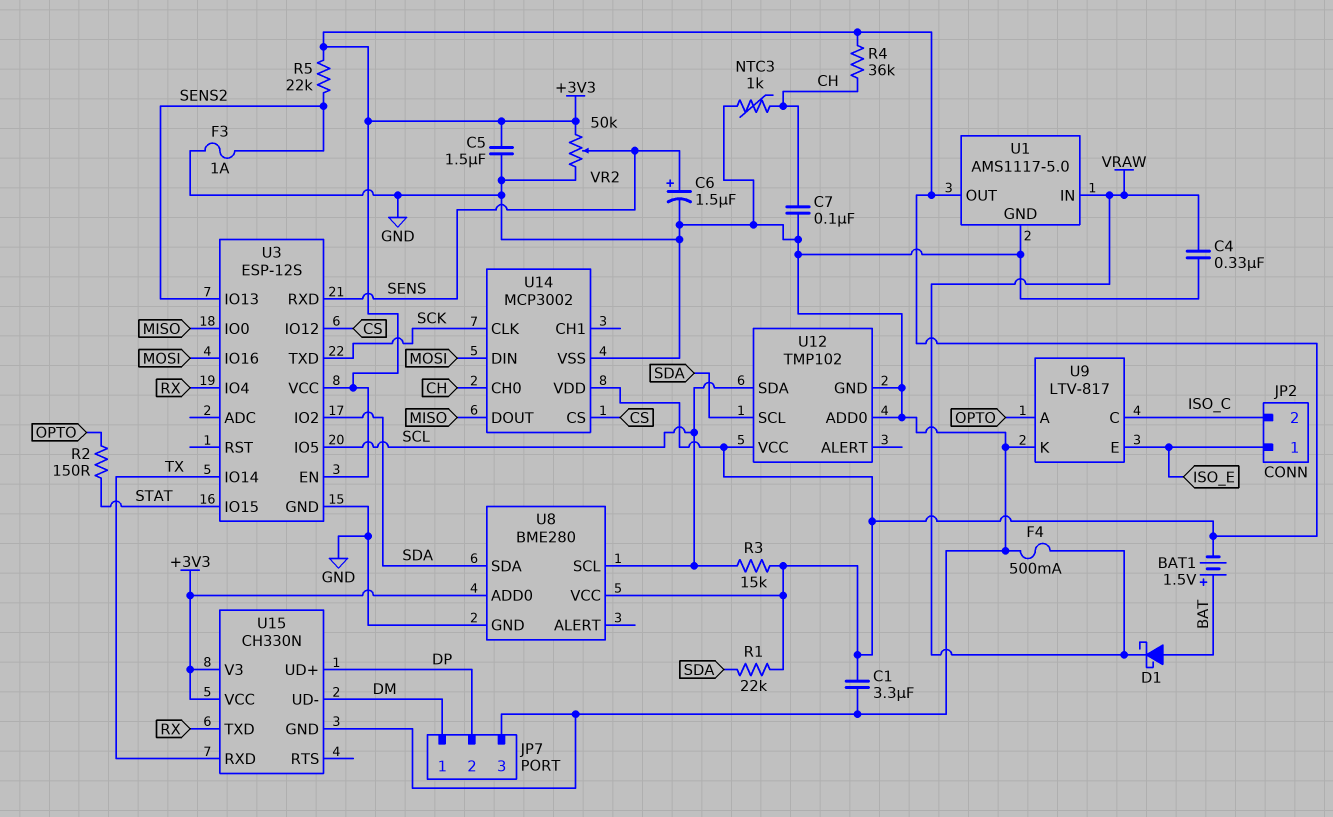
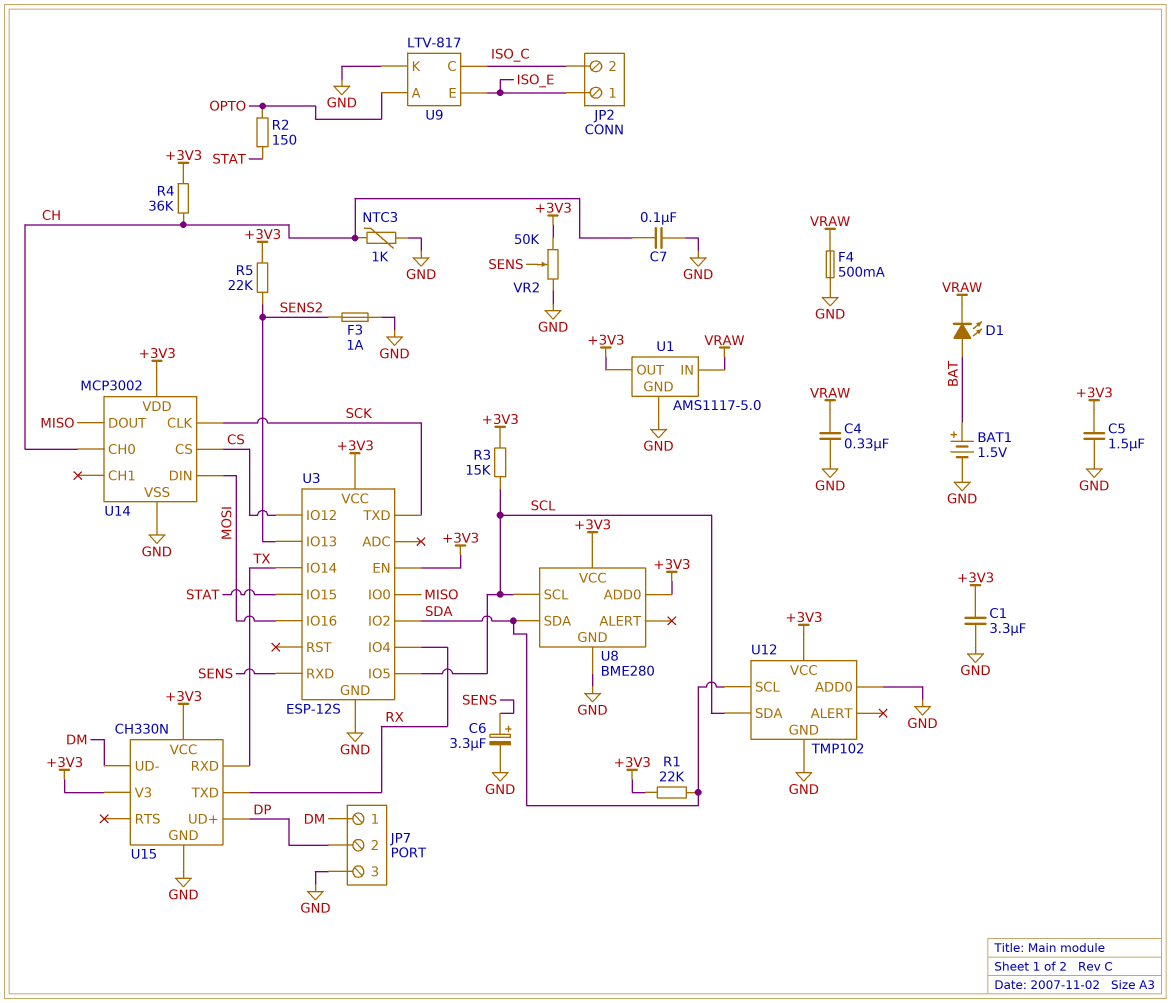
BAT1: 1.5V (plus BAT, minus +3V3) -> 1.5V (plus BAT, minus GND)
C6: 1.5uF (plus SENS, minus GND) -> 3.3uF (plus SENS, minus GND)
D1: schottky (A BAT, K VRAW) -> LED (A BAT, K VRAW)

